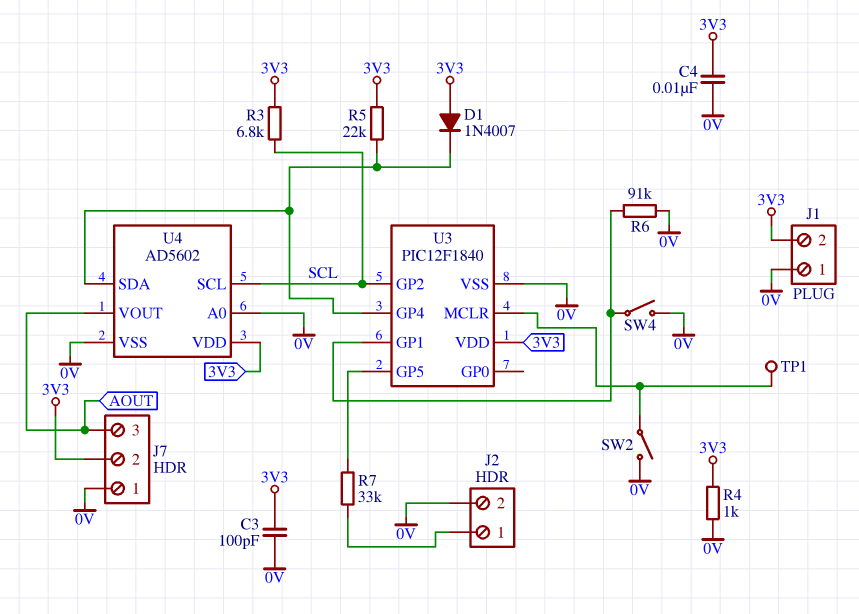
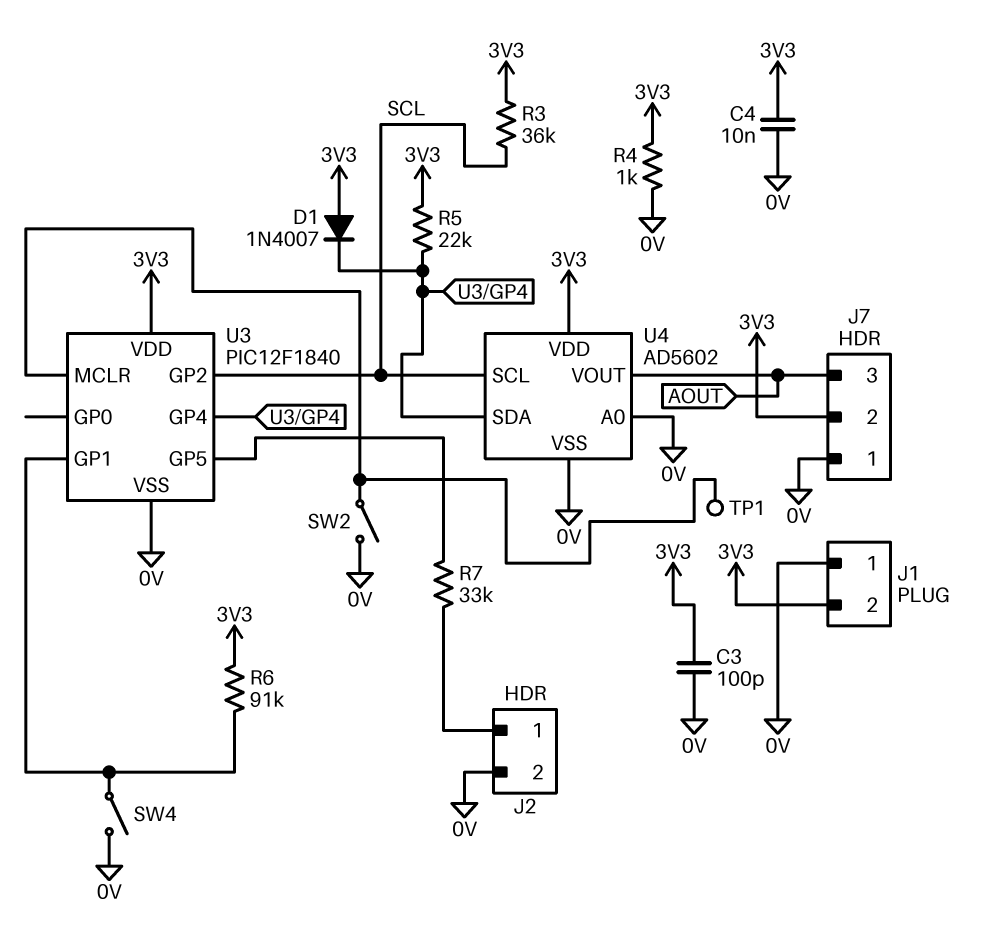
R3: 6.8k (3V3, SCL) -> 36k (3V3, SCL)
R6: 91k (0V, U3/GP1) -> 91k (3V3, U3/GP1)

